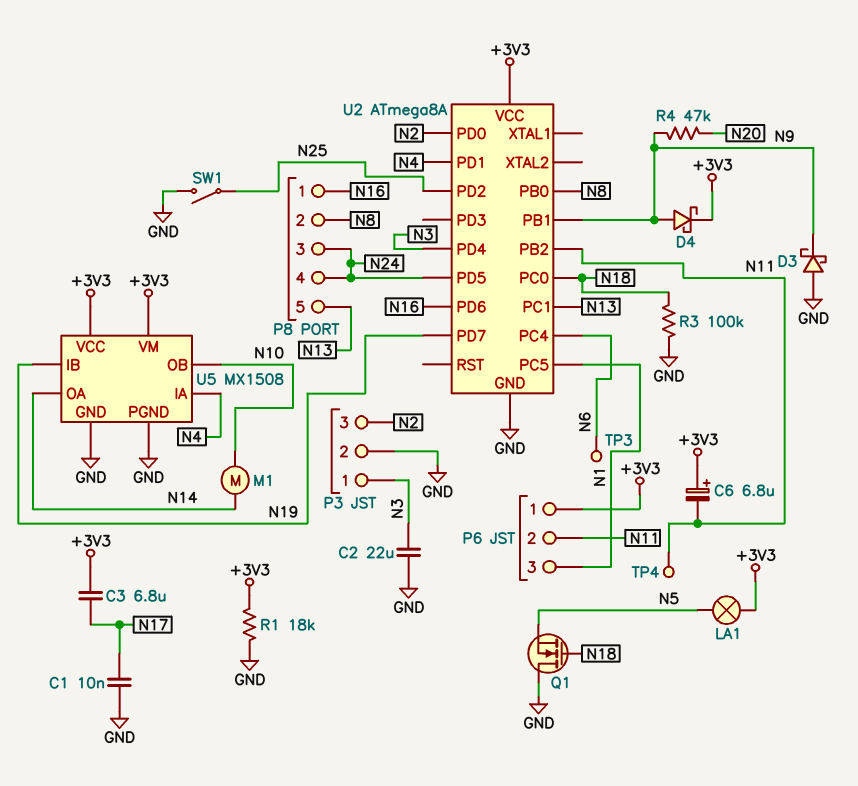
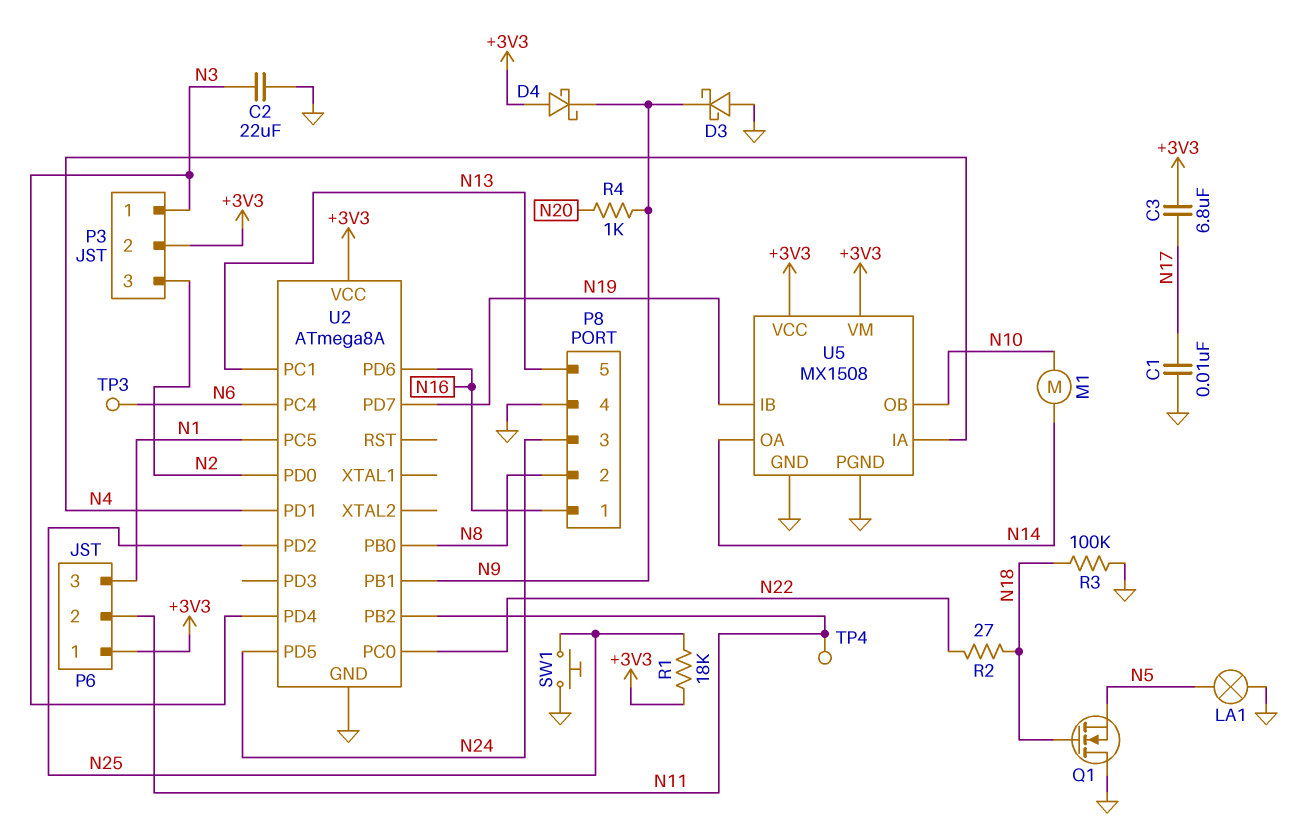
C6: 6.8uF (plus +3V3, minus N11) -> none
D4: schottky (A N9, K +3V3) -> schottky (A +3V3, K N9)
LA1: lamp (+3V3, N5) -> lamp (GND, N5)
P3 pin 2: GND -> +3V3
P8 pin 4: N24 -> GND
R1: 18k (+3V3, GND) -> 18k (+3V3, N25)
R2: none -> 27 (N18, N22)
R4: 47k (N9, N20) -> 1k (N9, N20)
SW1: switch (GND, N25) -> button (GND, N25)
U2 pin PC0: N18 -> N22

